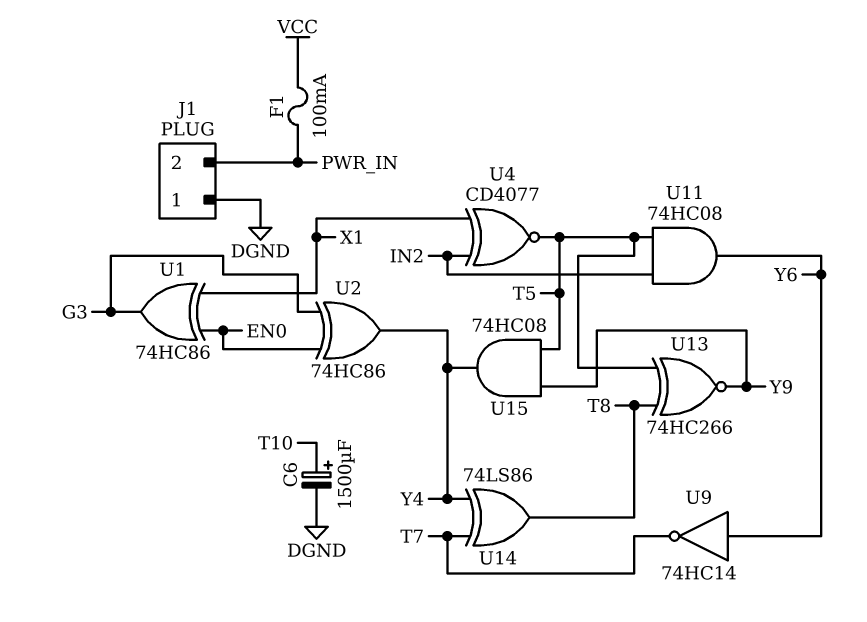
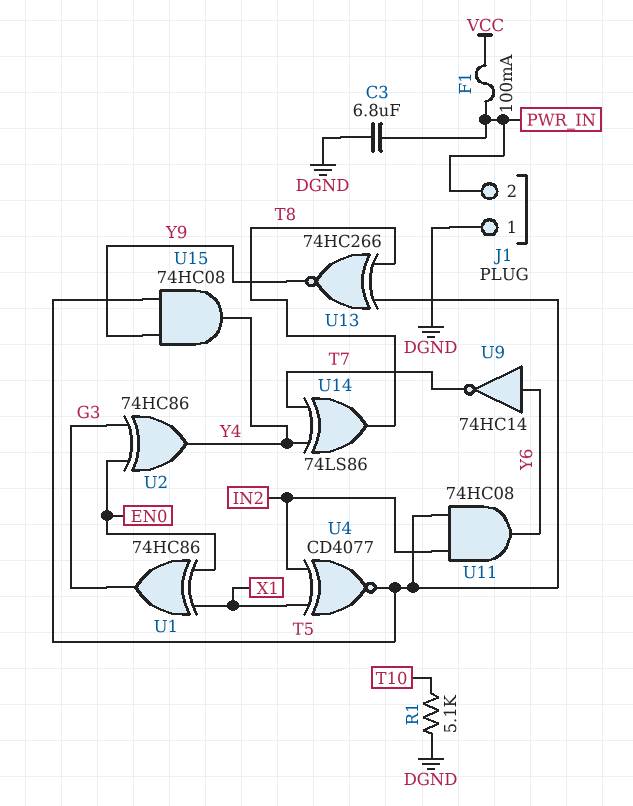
C3: none -> 6.8uF (DGND, PWR_IN)
C6: 1500uF (plus T10, minus DGND) -> none
R1: none -> 5.1k (DGND, T10)

